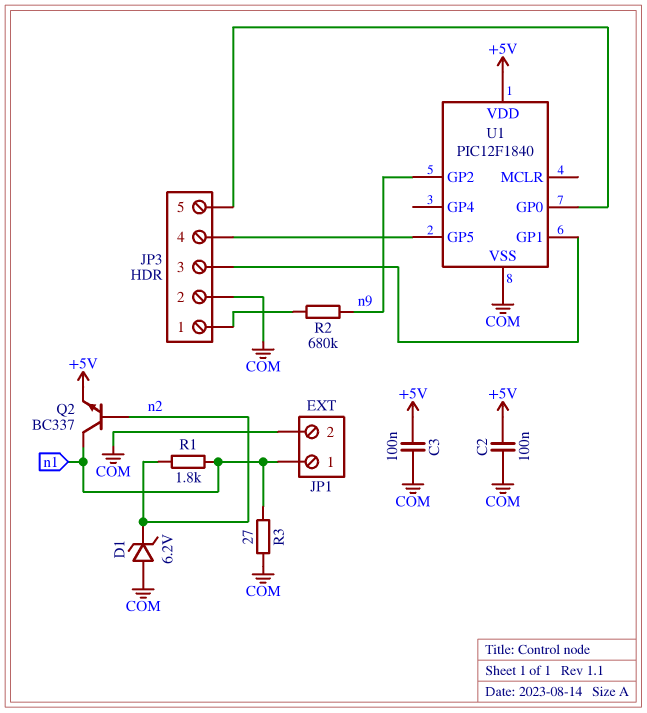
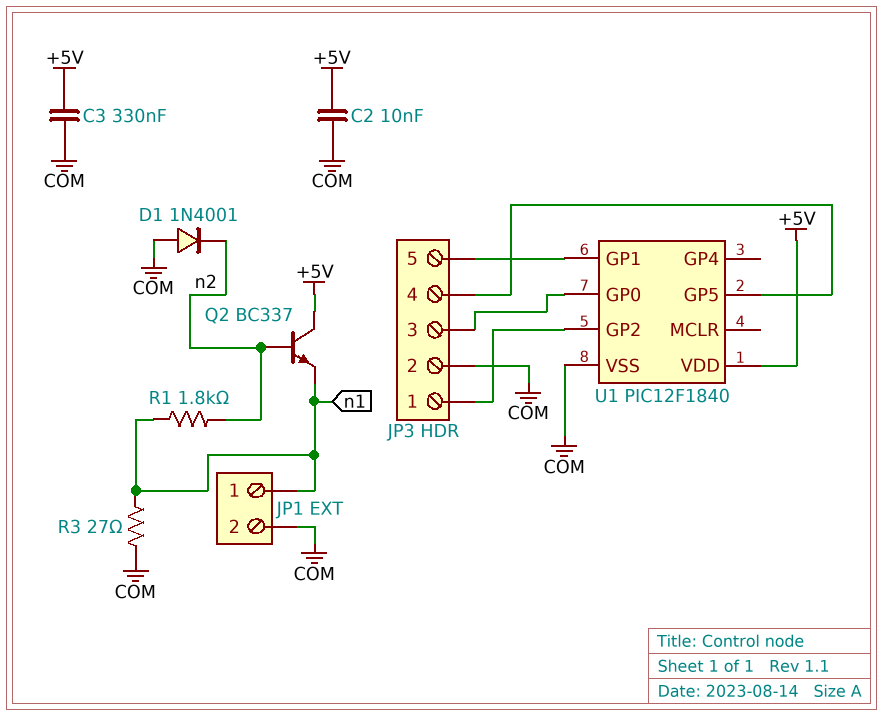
C2: 100nF (+5V, COM) -> 10nF (+5V, COM)
C3: 100nF (+5V, COM) -> 330nF (+5V, COM)
D1: zener 6.2V (A COM, K n2) -> diode 1N4001 (A COM, K n2)
Q2: NPN BC337 (B n2, C n1, E +5V) -> NPN BC337 (B n2, C +5V, E n1)
R2: 680k (JP3/1, n9) -> none
U1 pin GP0: JP3/5 -> JP3/3
U1 pin GP1: JP3/3 -> JP3/5
U1 pin GP2: n9 -> JP3/1

